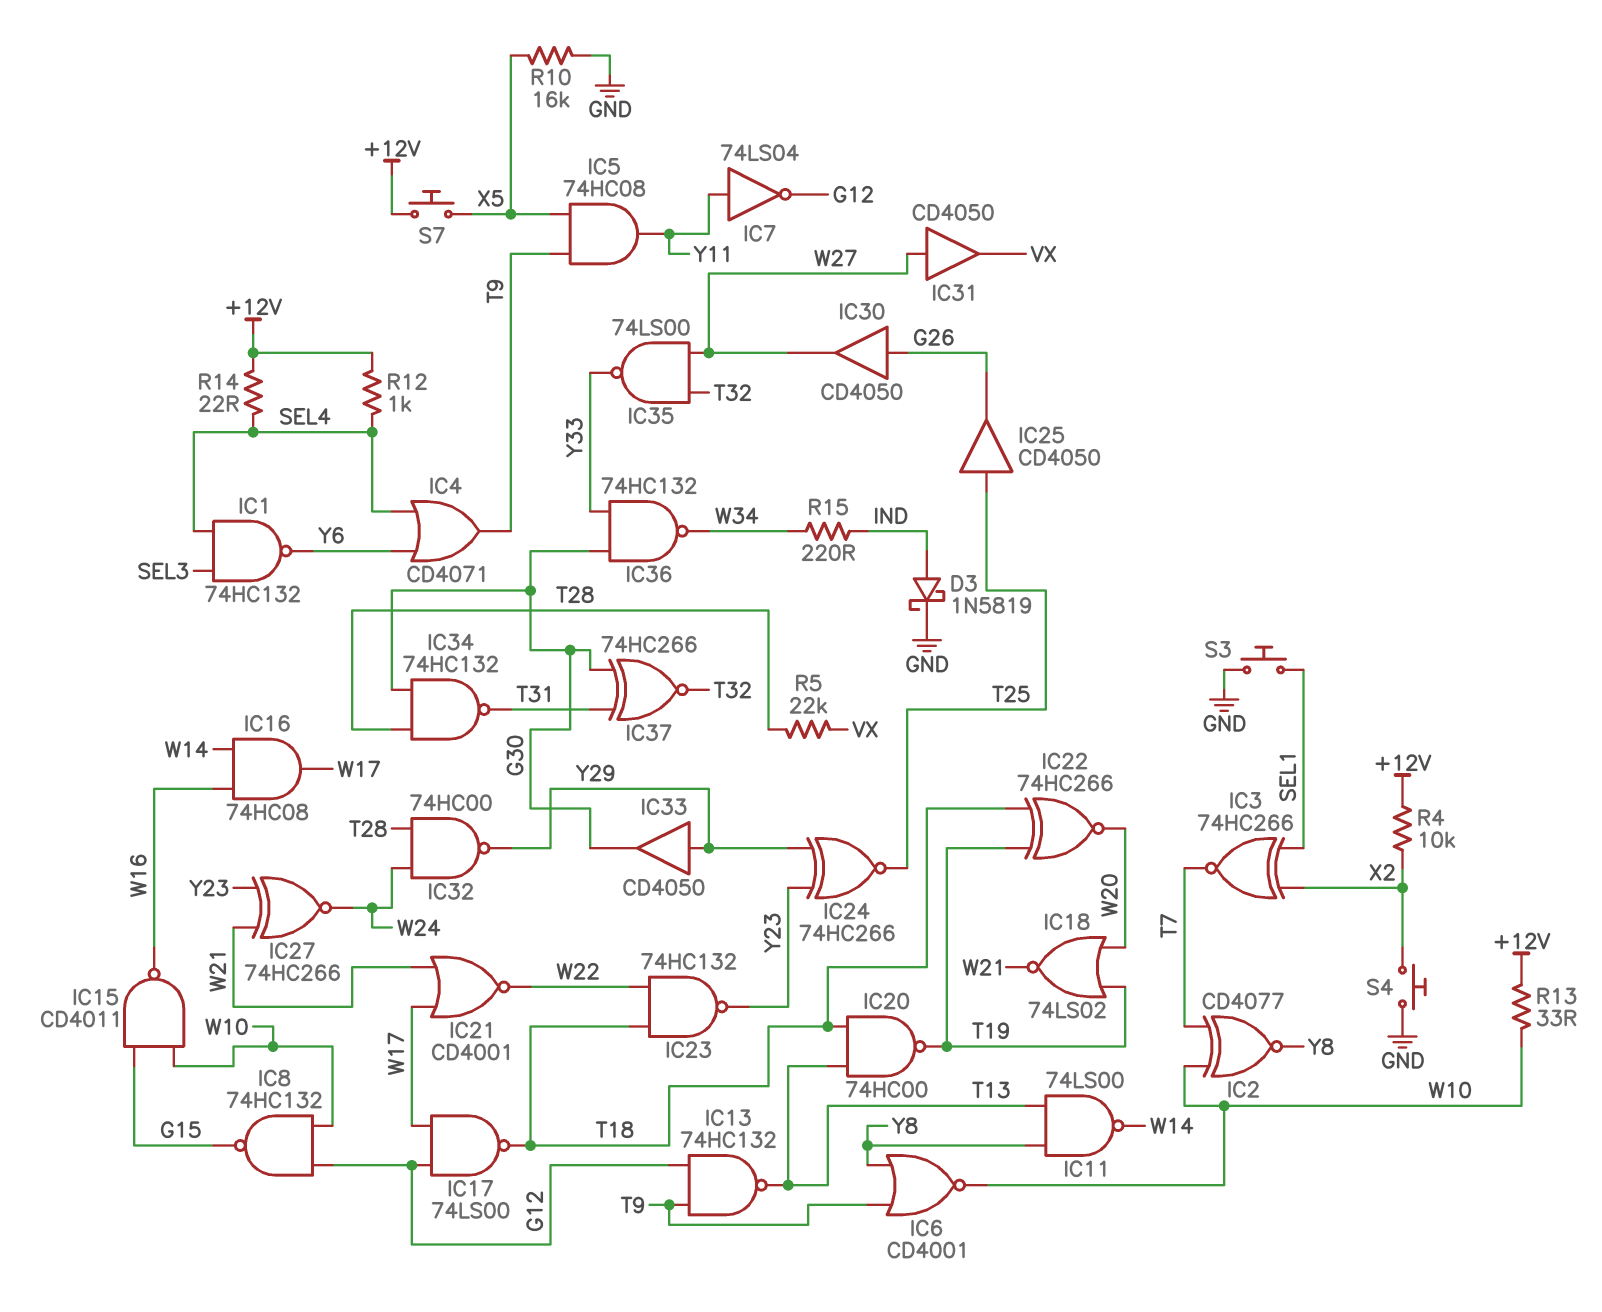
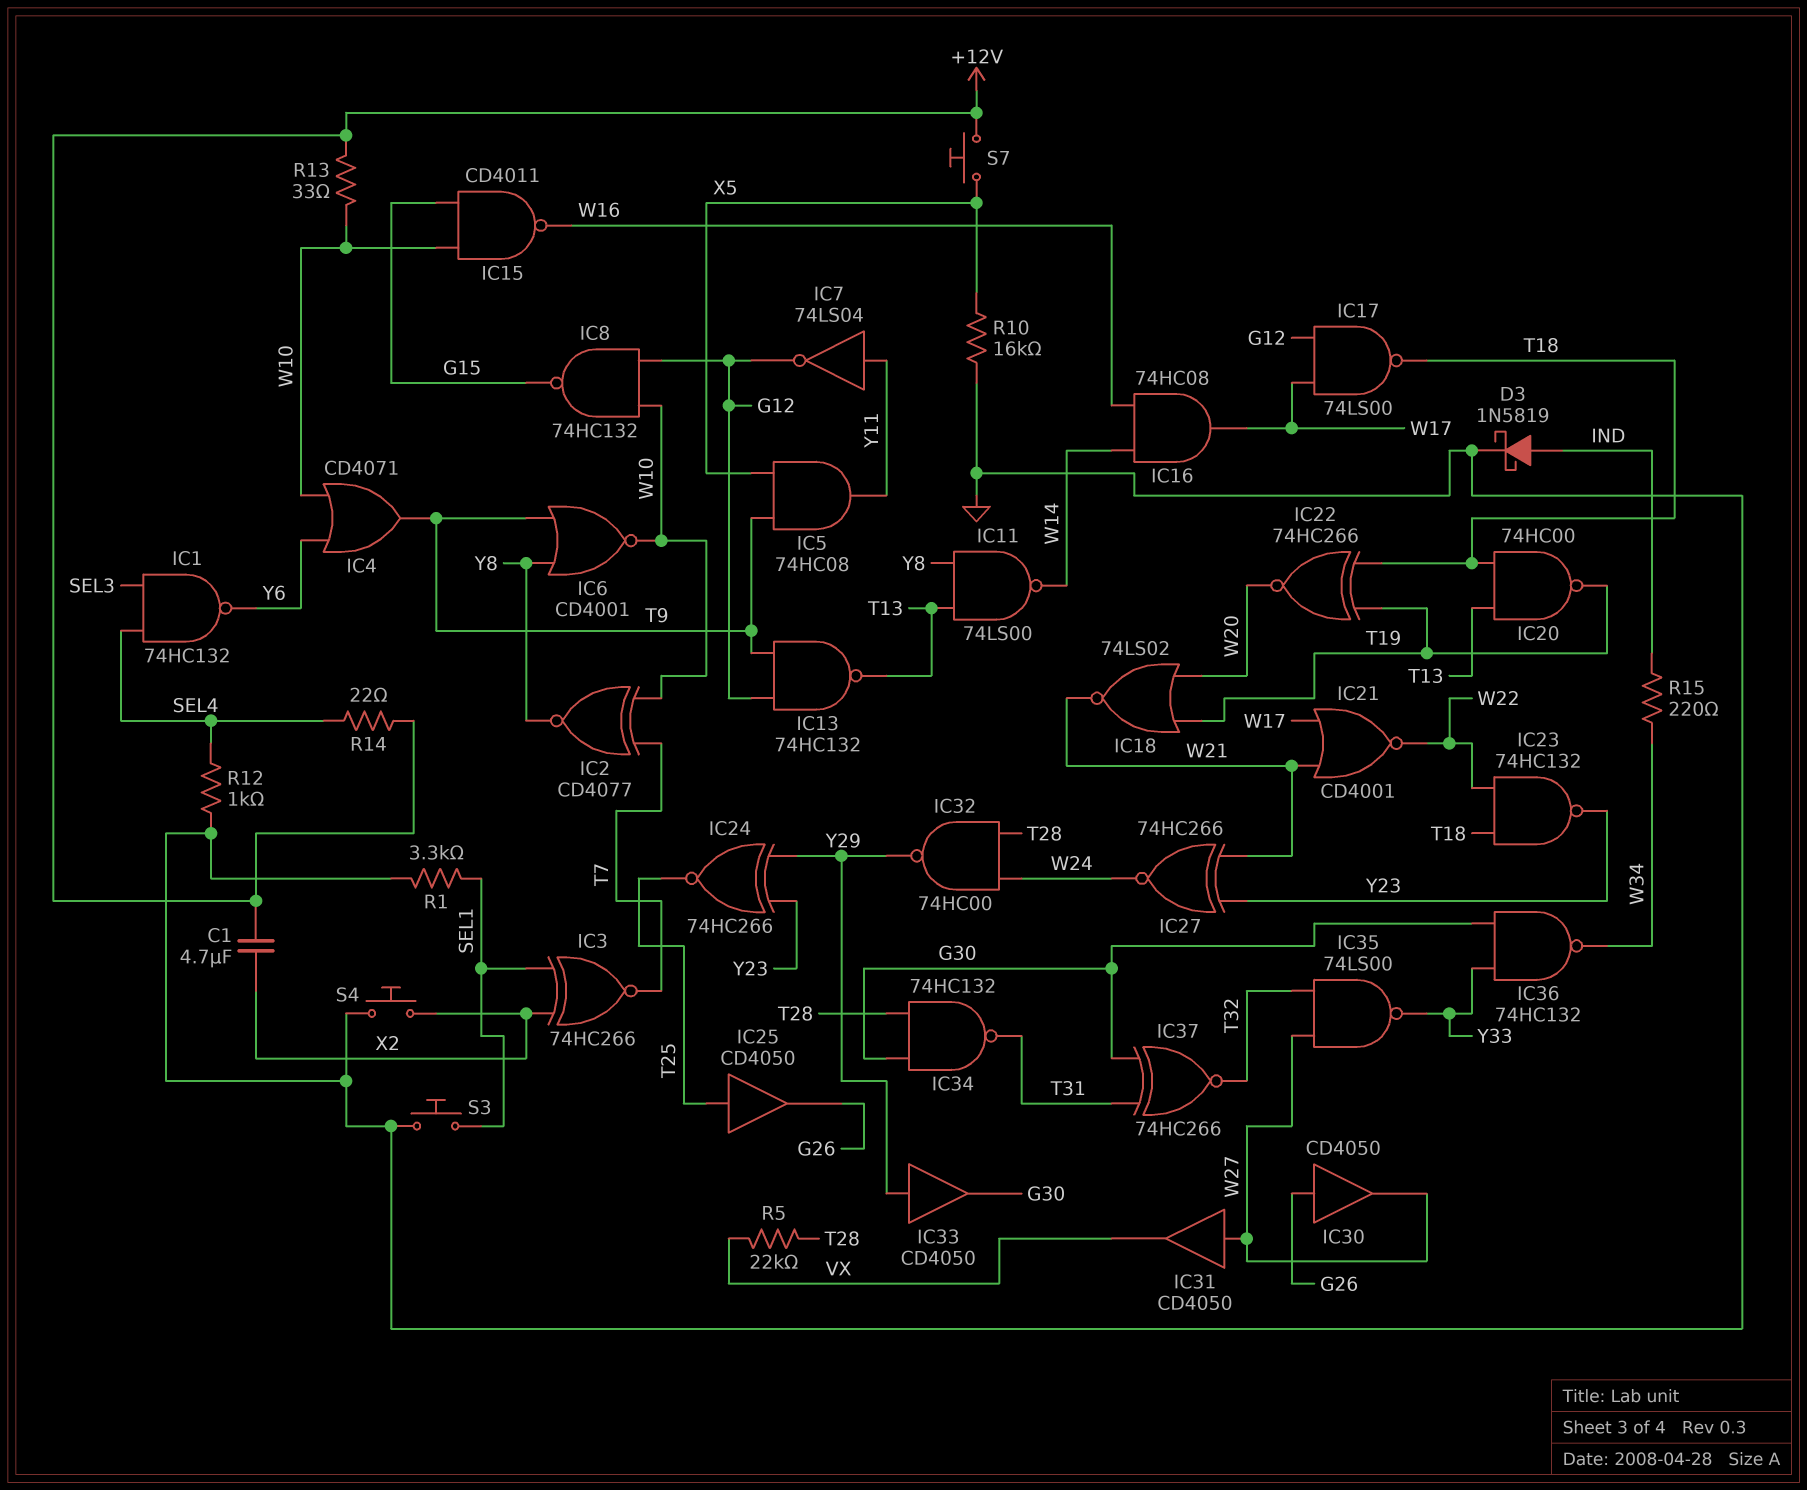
C1: none -> 4.7uF (+12V, X2)
IC4: OR CD4071 (in SEL4, in Y6, out T9) -> OR CD4071 (in W10, in Y6, out T9)
R1: none -> 3.3k (GND, SEL1)
R4: 10k (+12V, X2) -> none
R12: 1k (+12V, SEL4) -> 1k (GND, SEL4)

